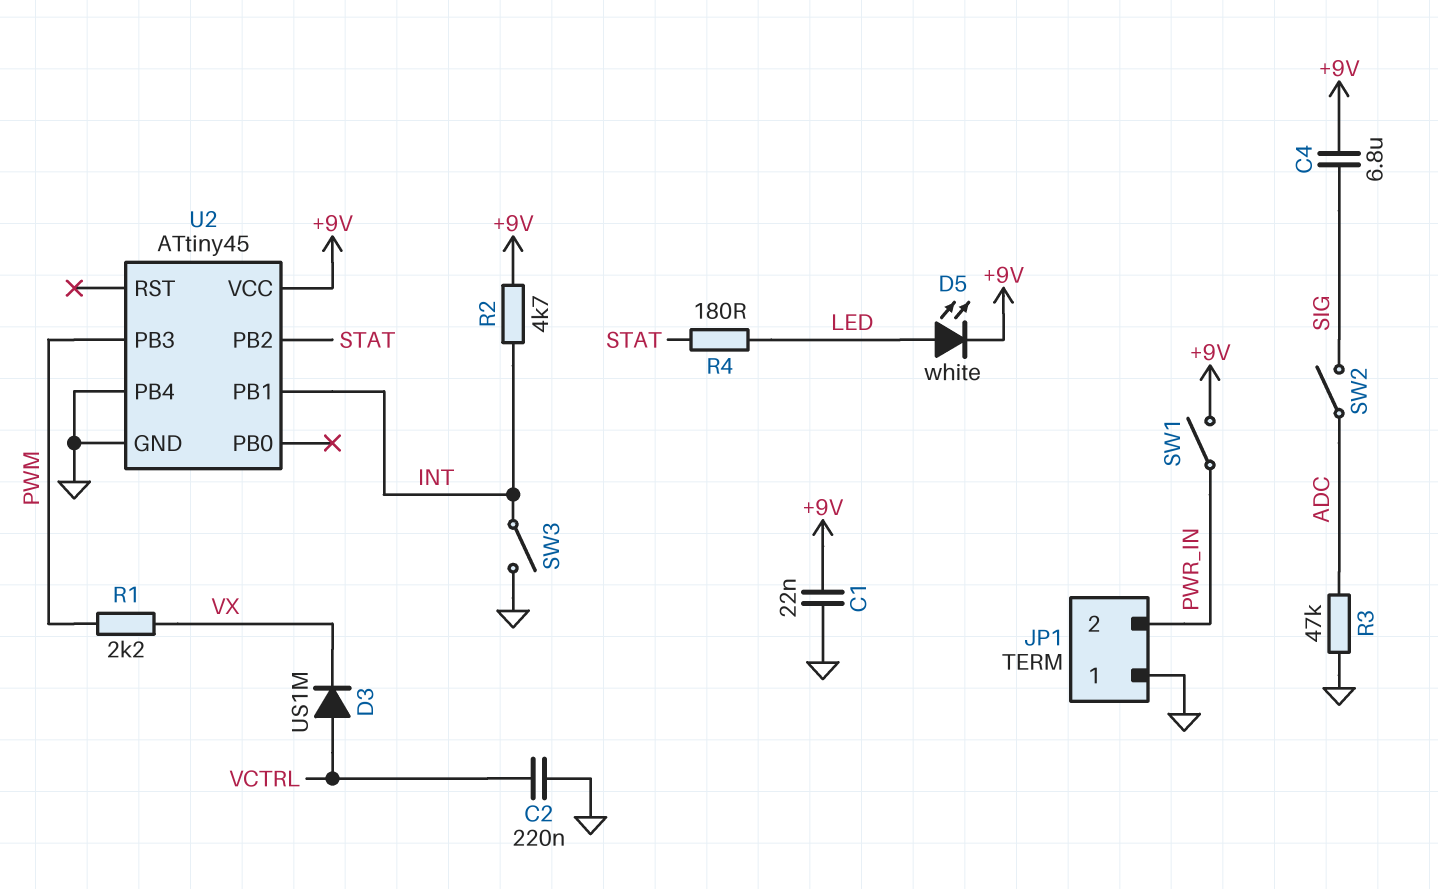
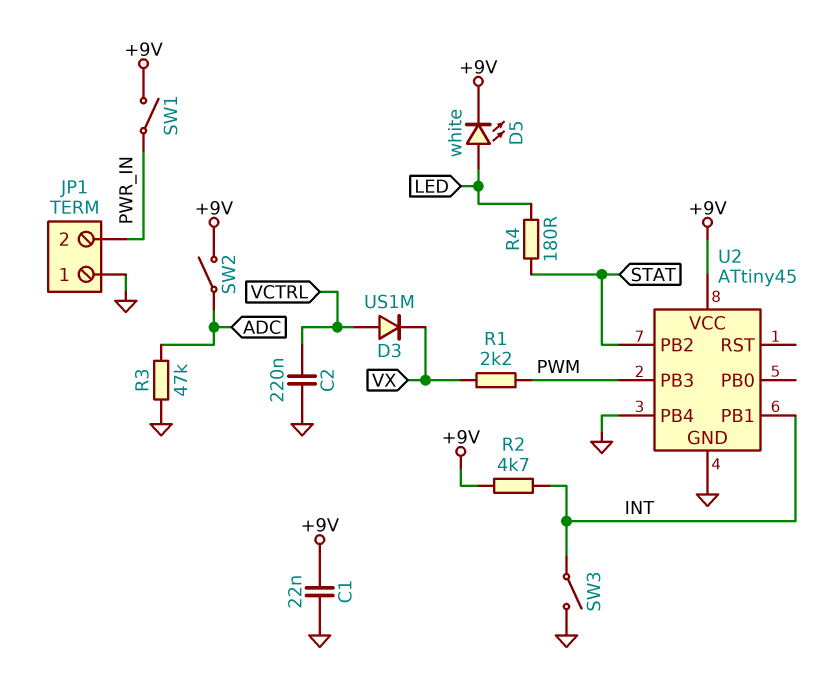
C4: 6.8uF (+9V, SIG) -> none
SW2: switch (ADC, SIG) -> switch (+9V, ADC)

